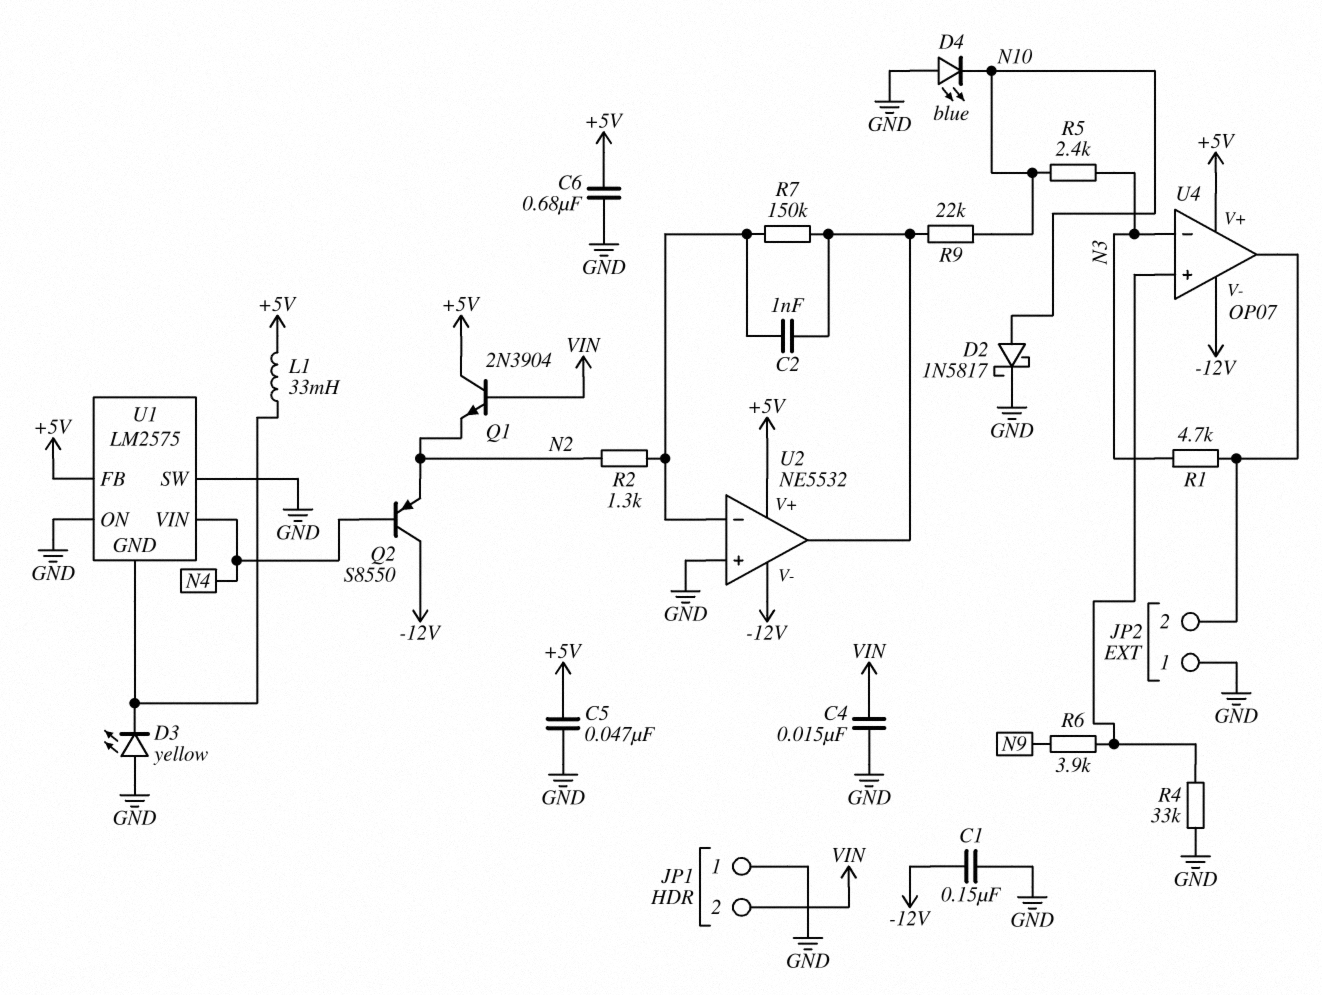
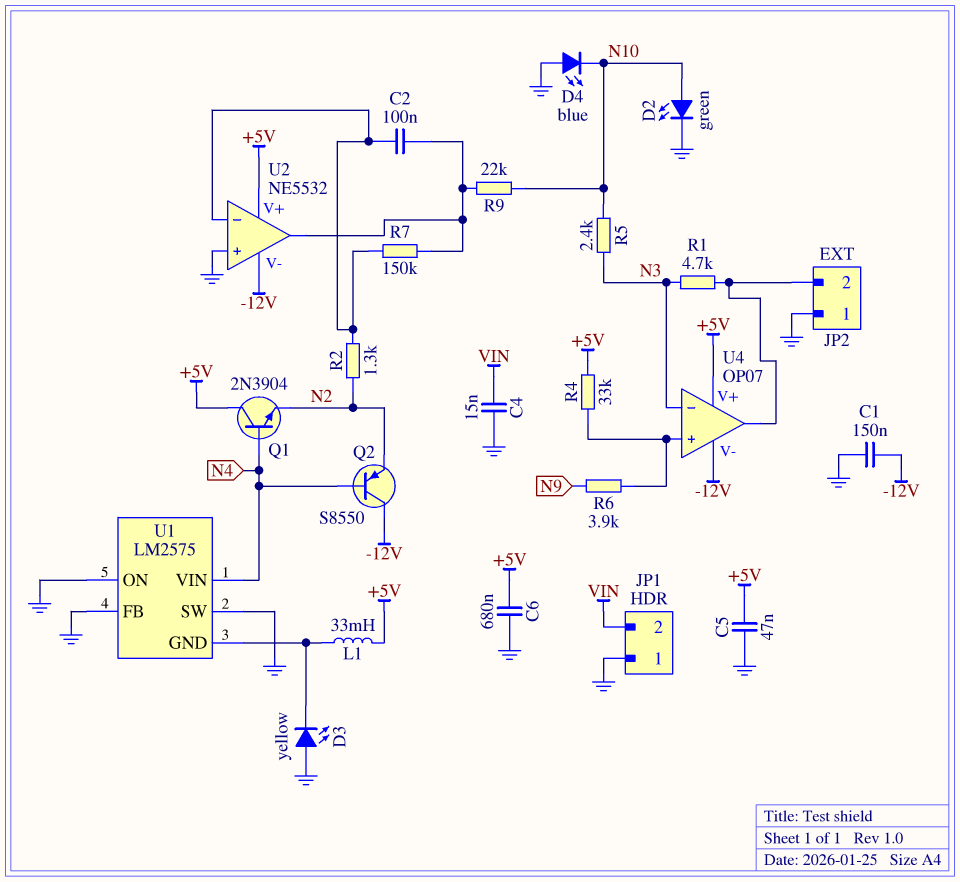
C2: 1nF (U2/in-, U2/out) -> 100nF (U2/in-, U2/out)
D2: schottky 1N5817 (A N10, K GND) -> LED green (A N10, K GND)
Q1: NPN 2N3904 (B VIN, C +5V, E N2) -> NPN 2N3904 (B N4, C +5V, E N2)
R4: 33k (GND, U4/in+) -> 33k (+5V, U4/in+)
U1 pin FB: +5V -> GND

